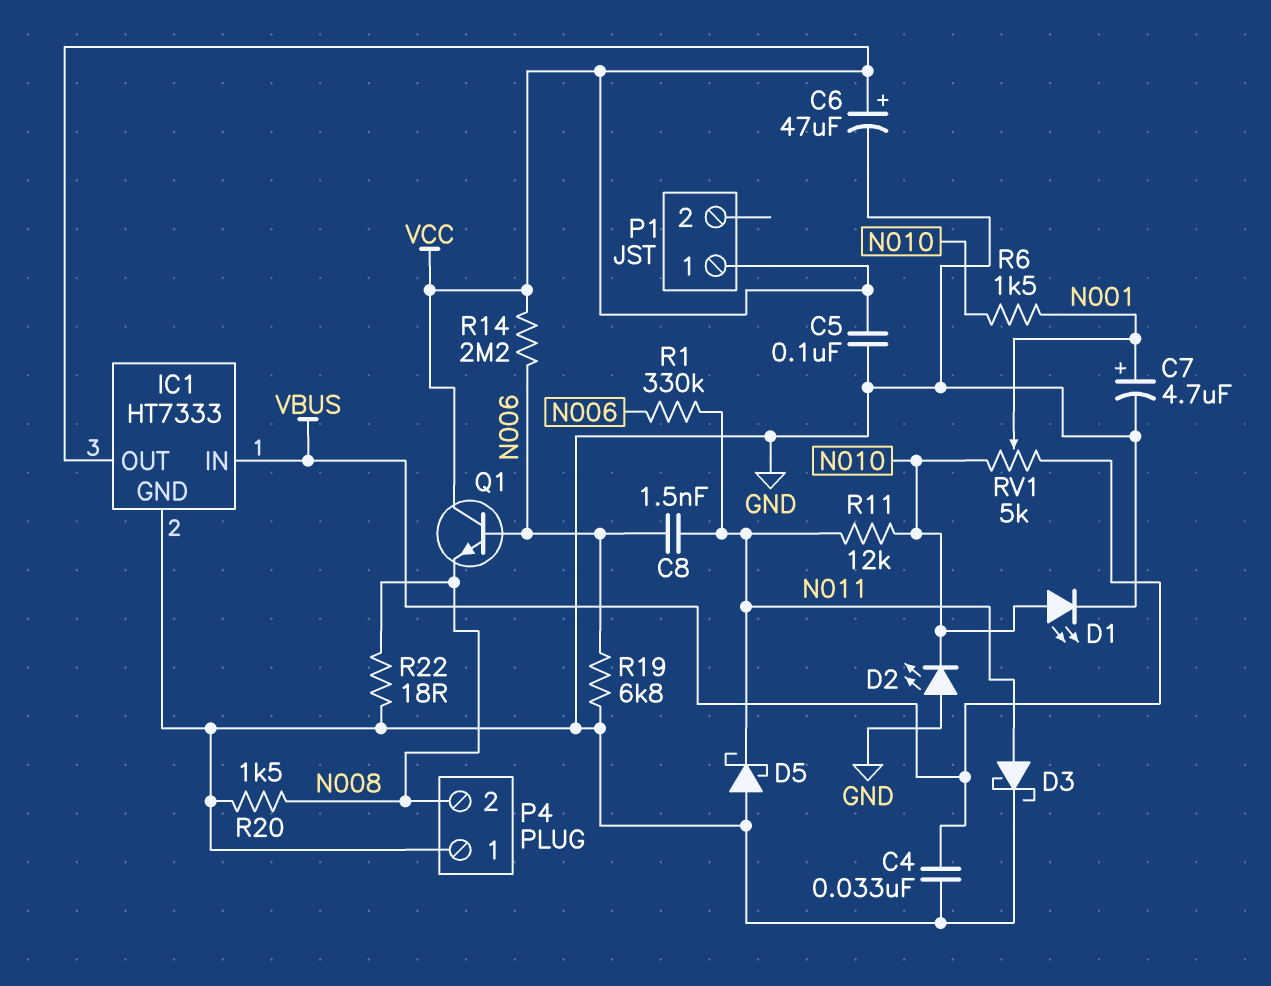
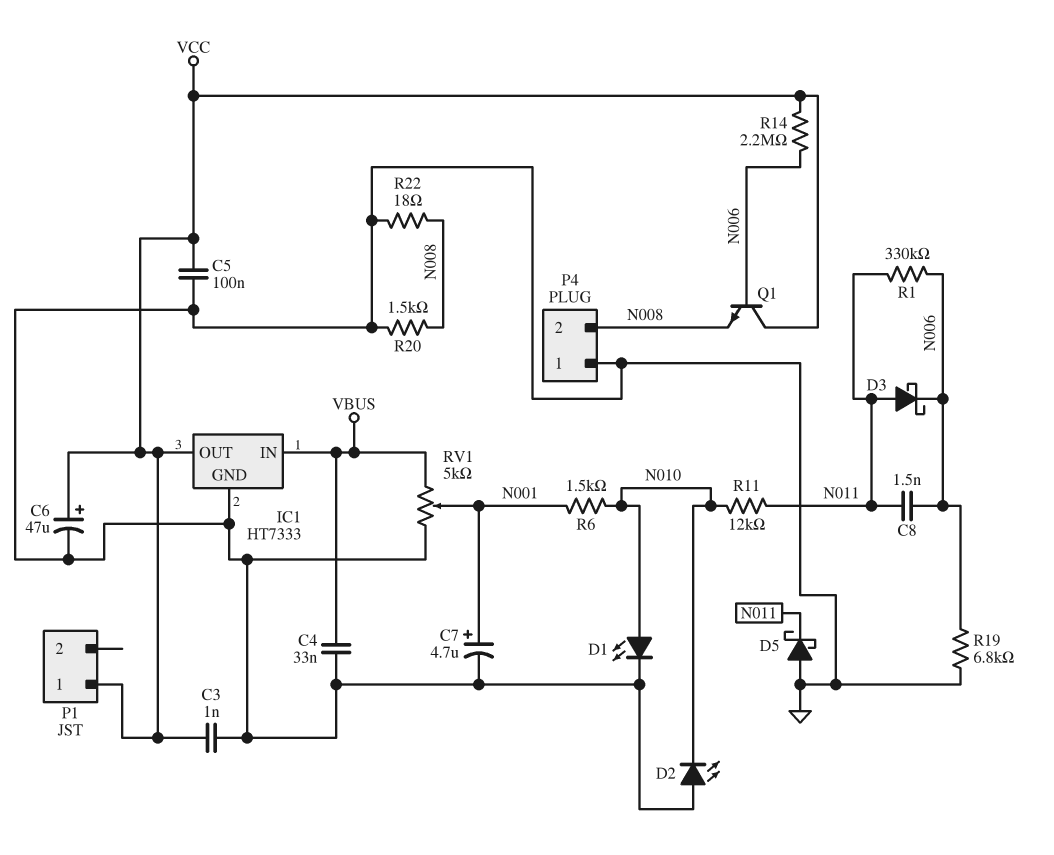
C3: none -> 1nF (GND, VCC)
D3: schottky (A N011, K GND) -> schottky (A N011, K N006)
RV1: 5k (N010, VBUS, wiper N001) -> 5k (GND, VBUS, wiper N001)

